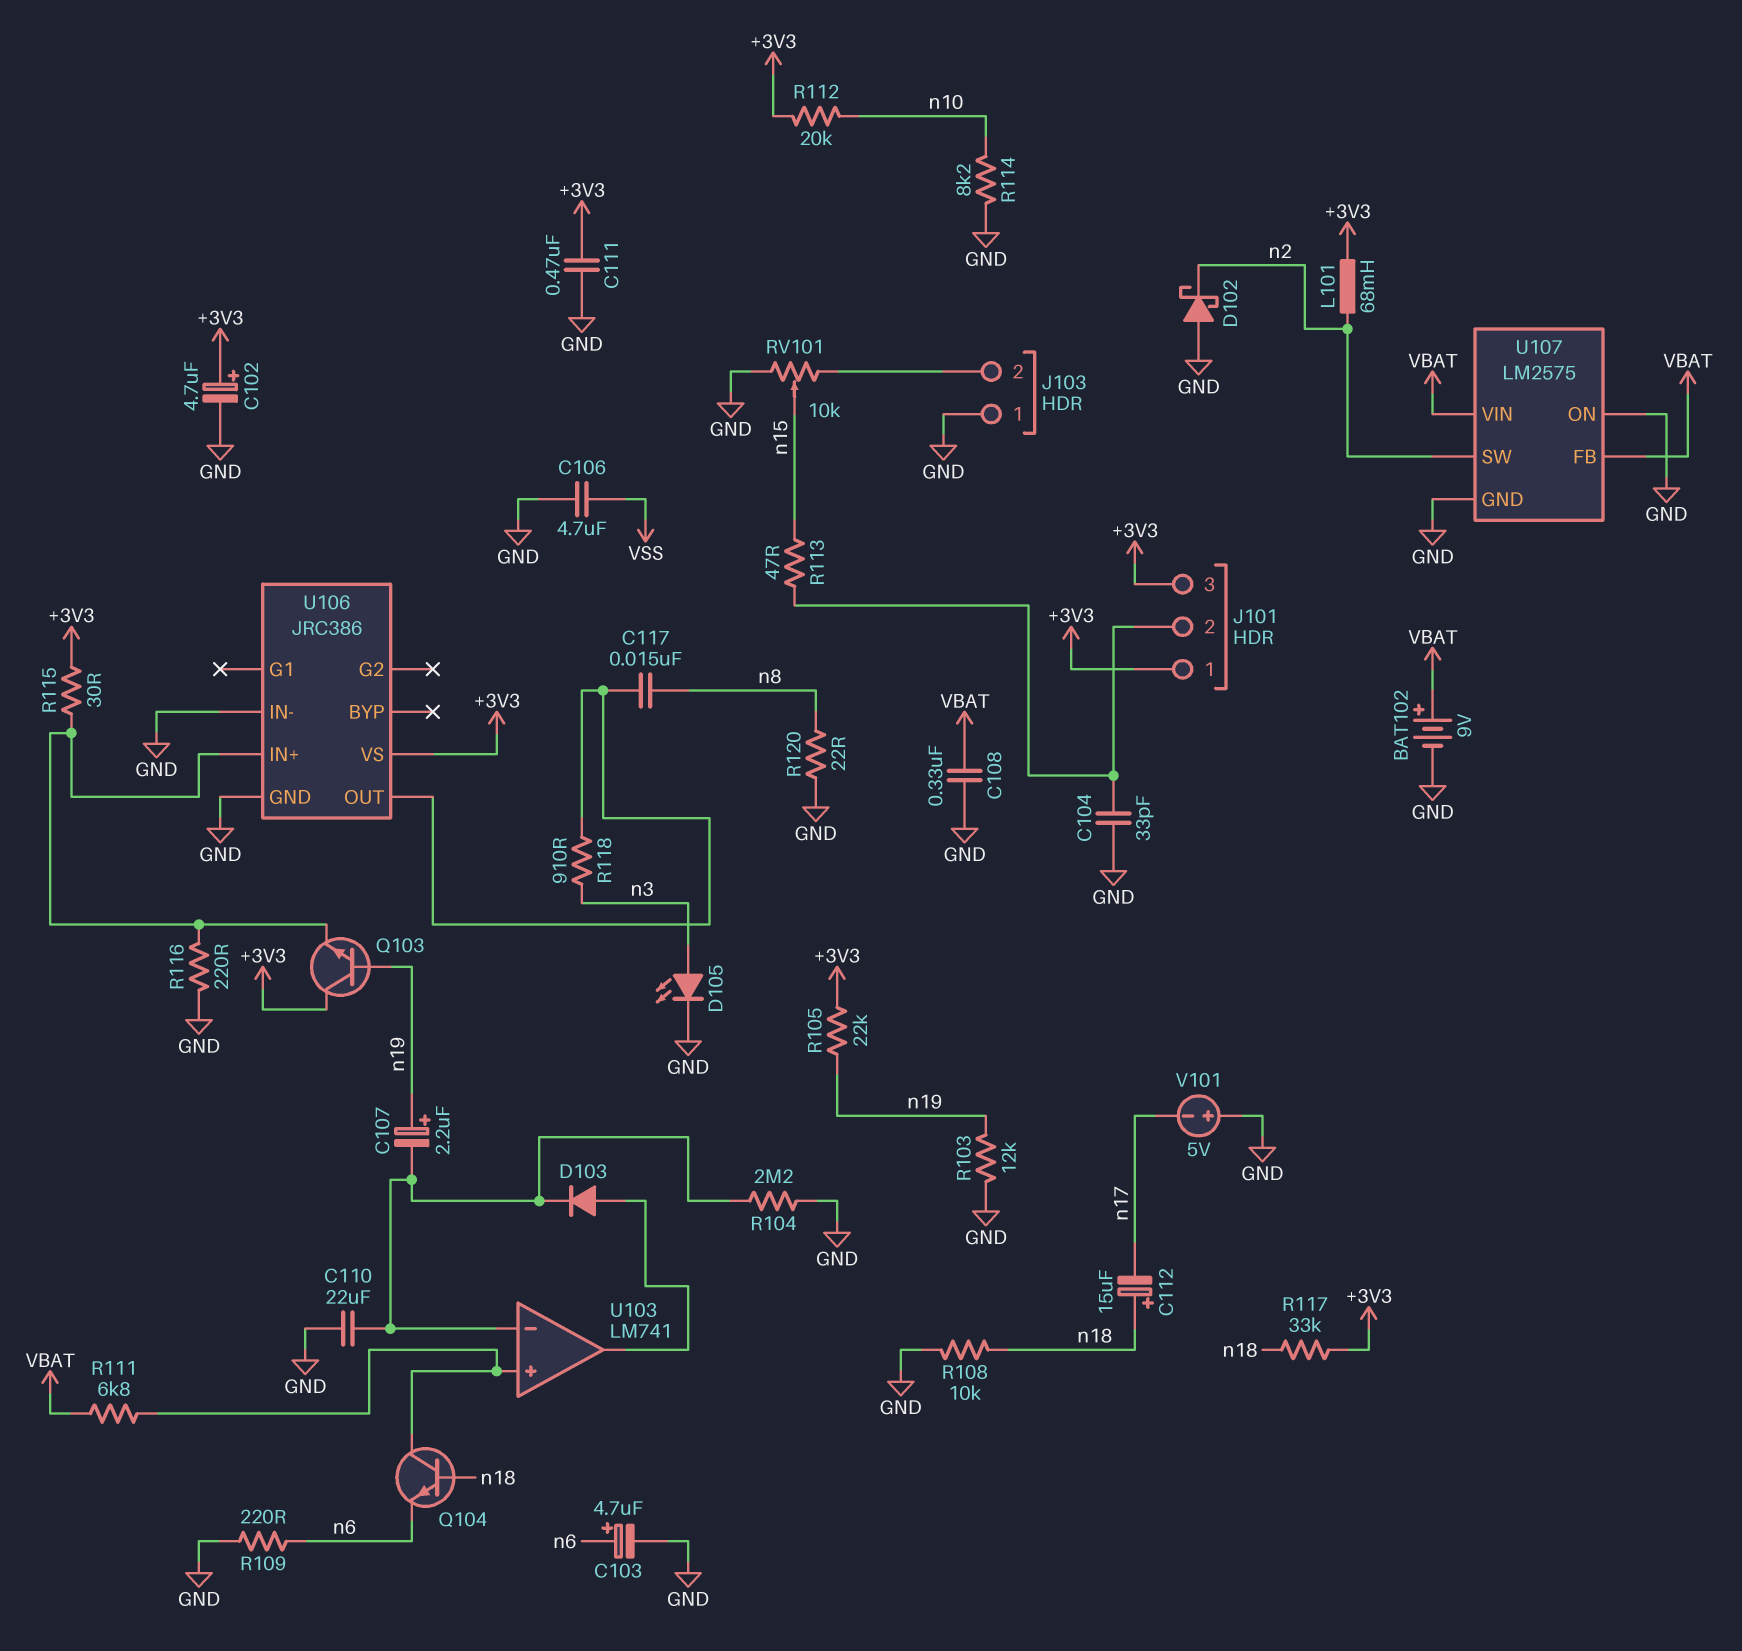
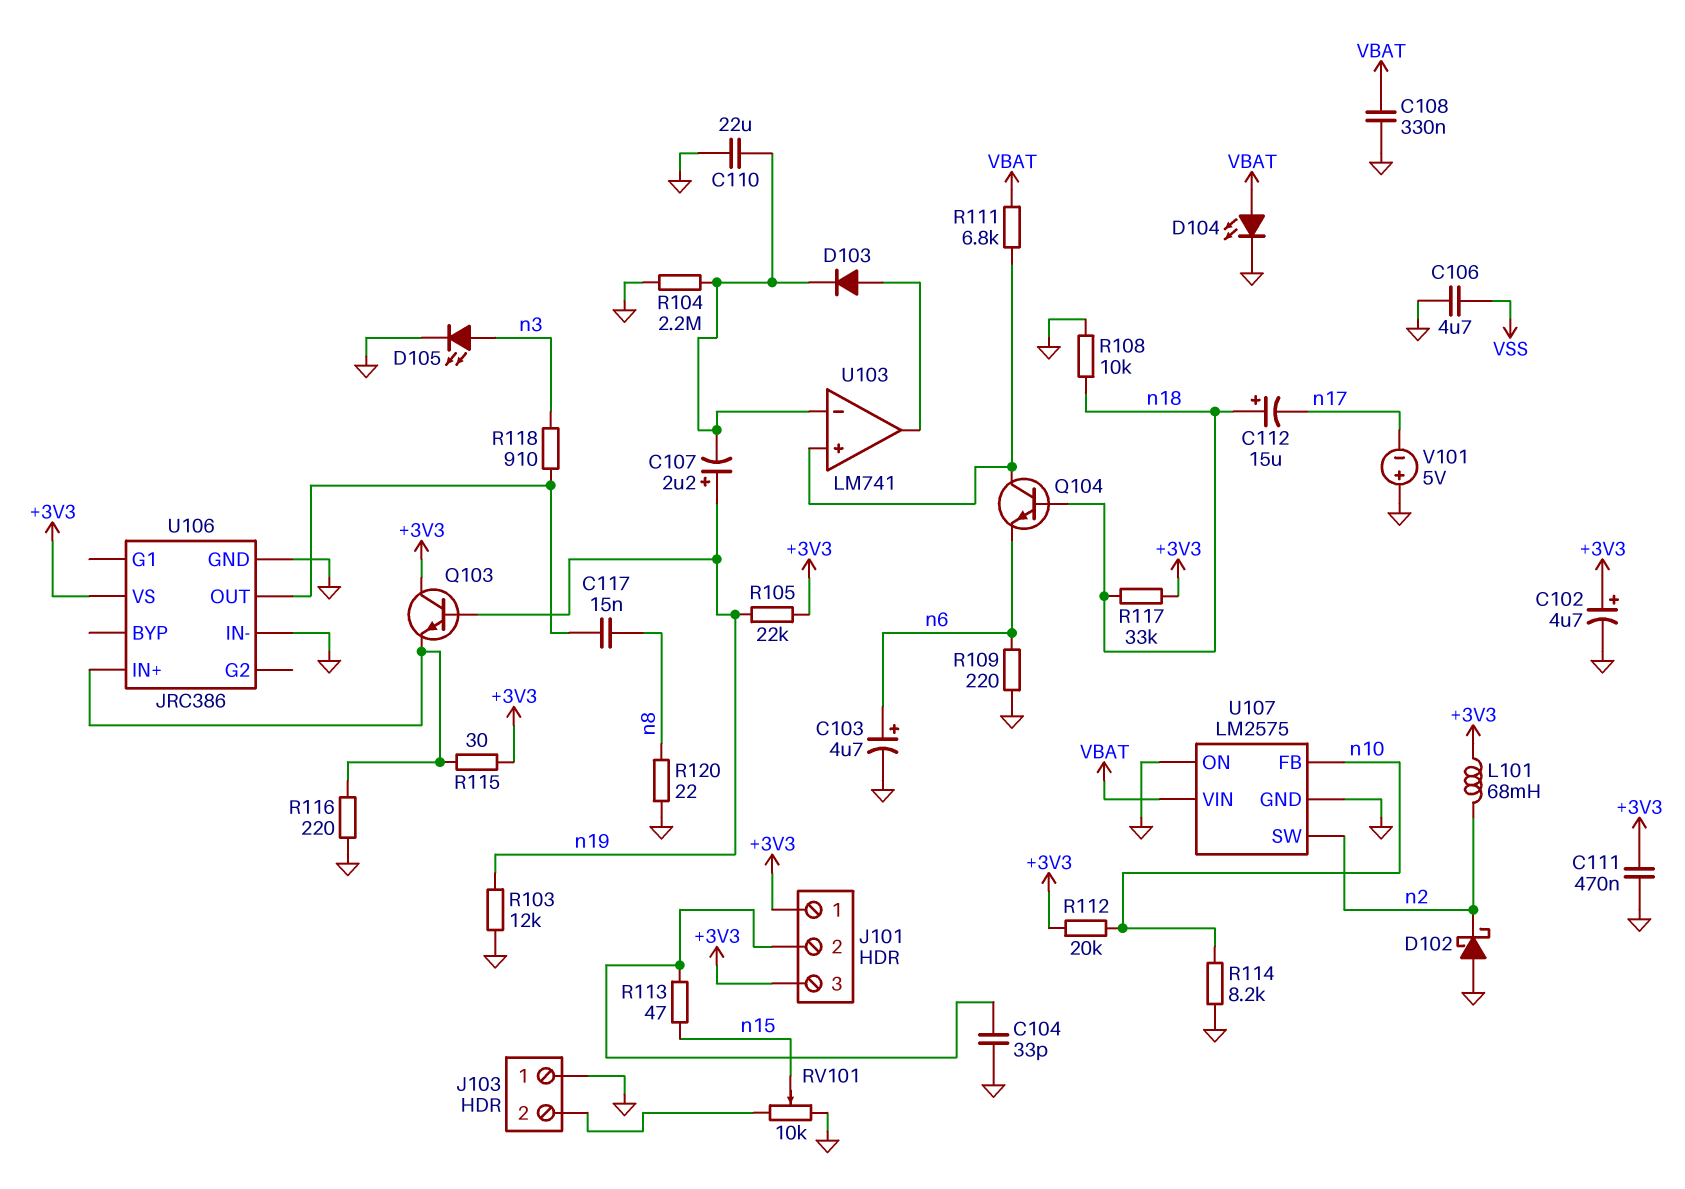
BAT102: 9V (plus VBAT, minus GND) -> none
D104: none -> LED (A VBAT, K GND)
U107 pin FB: VBAT -> n10

